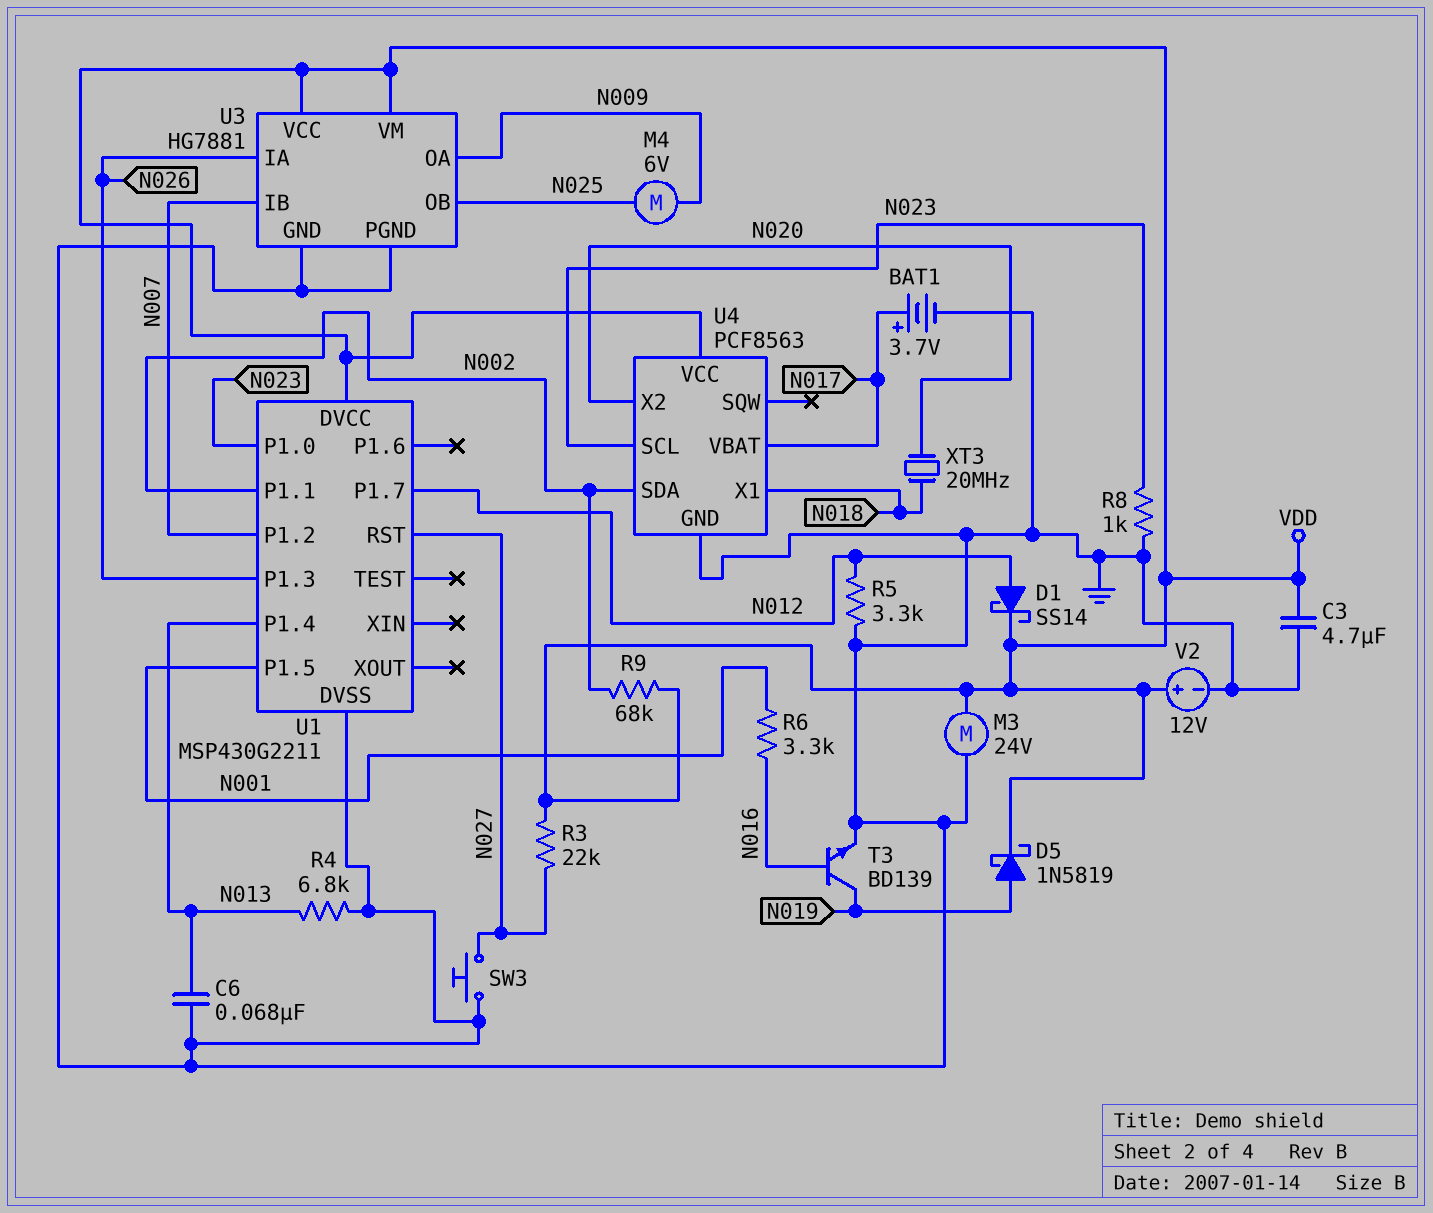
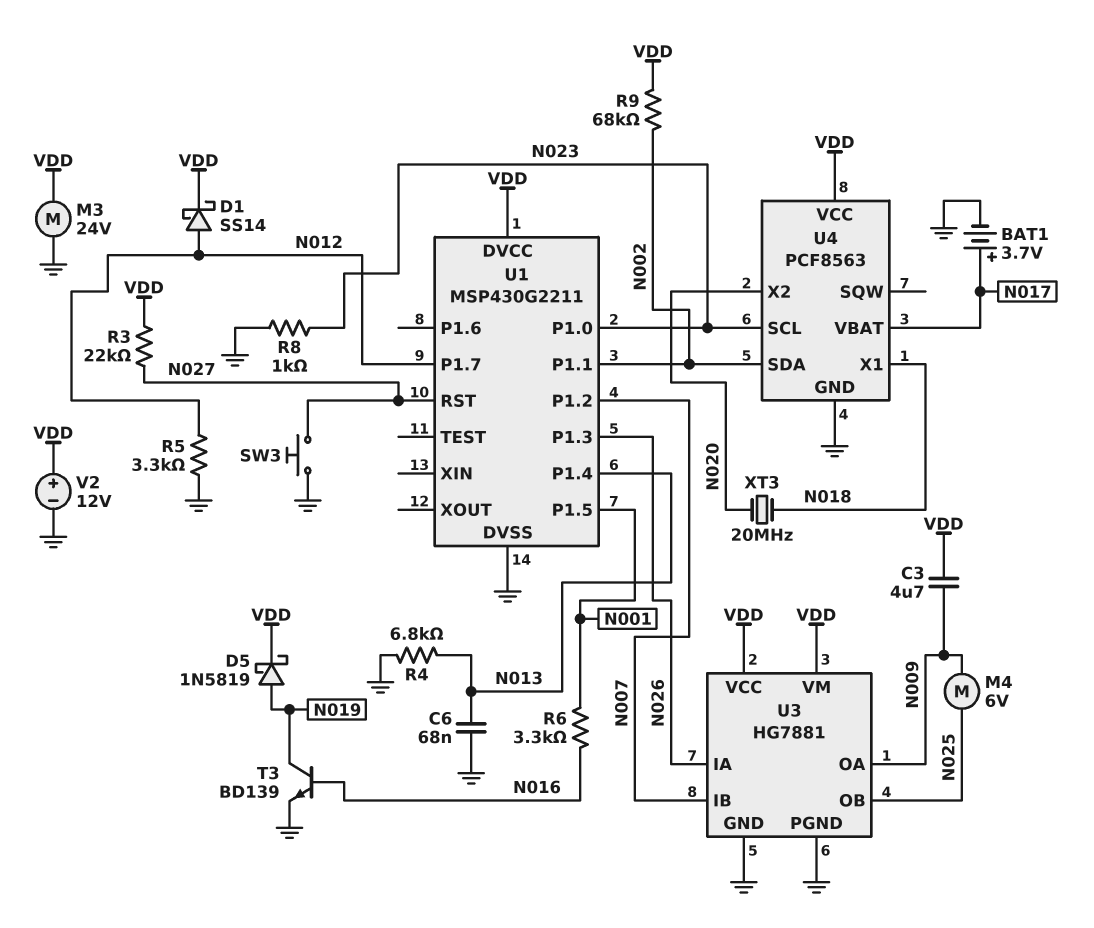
C3: 4.7uF (GND, VDD) -> 4.7uF (N009, VDD)

